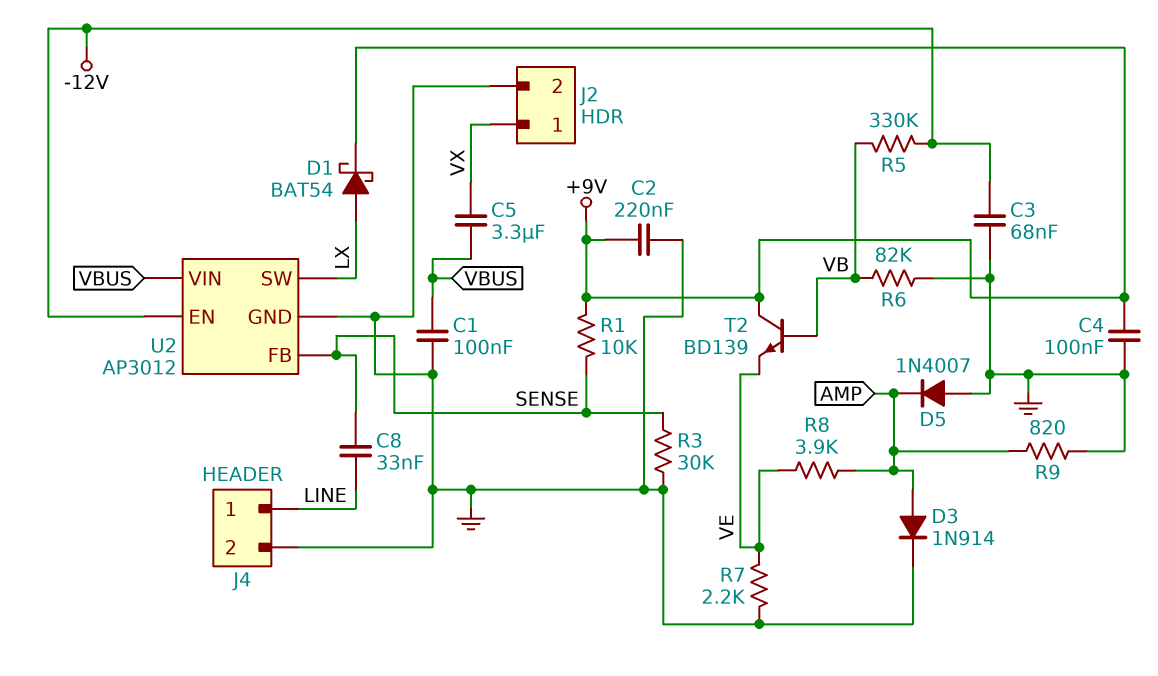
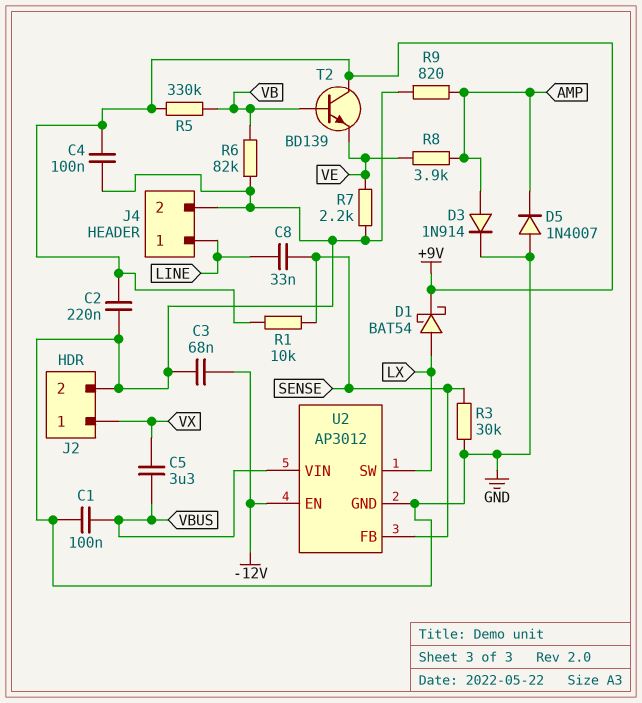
R5: 330k (-12V, VB) -> 330k (+9V, VB)

